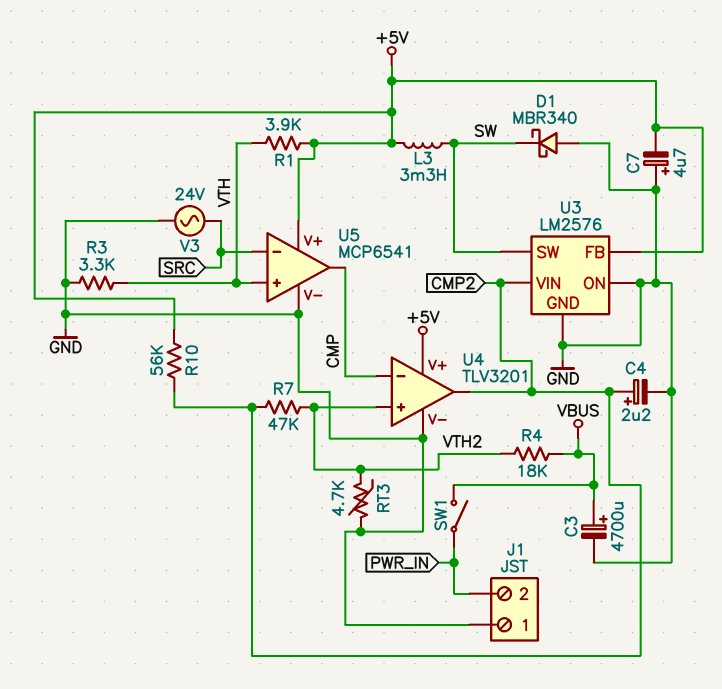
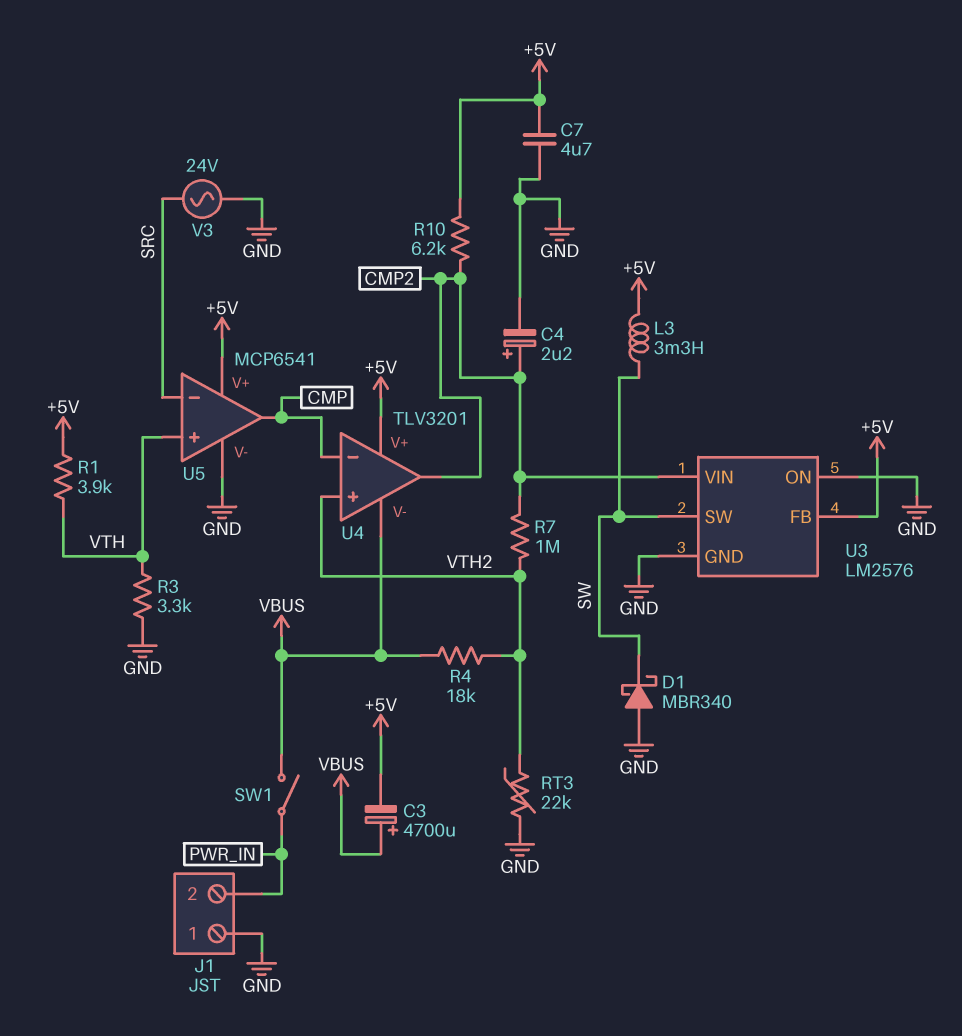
C3: 4700uF (plus VBUS, minus GND) -> 4700uF (plus VBUS, minus +5V)
C7: 4.7uF (plus GND, minus +5V) -> 4.7uF (+5V, GND)
R7: 47k (CMP2, VTH2) -> 1M (CMP2, VTH2)
R10: 56k (+5V, CMP2) -> 6.2k (+5V, CMP2)
RT3: 4.7k (GND, VTH2) -> 22k (GND, VTH2)
U4 pin V-: GND -> VBUS

